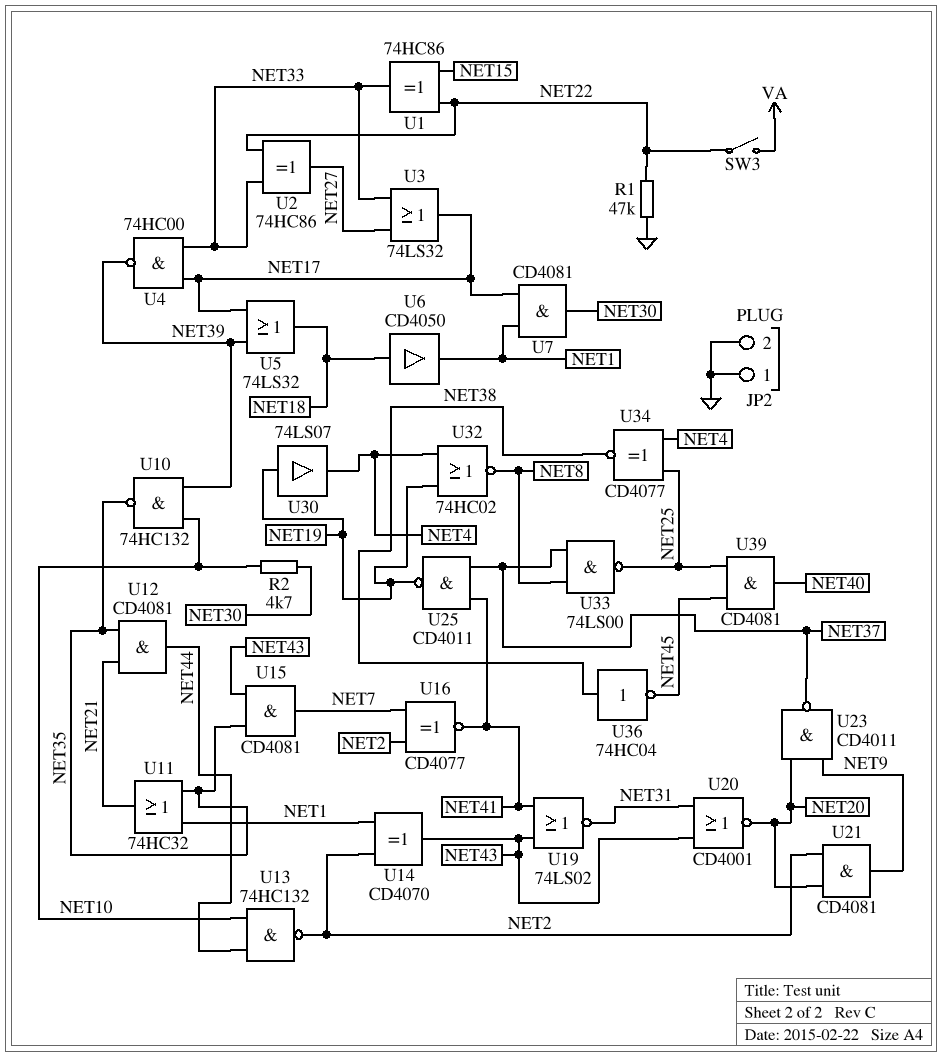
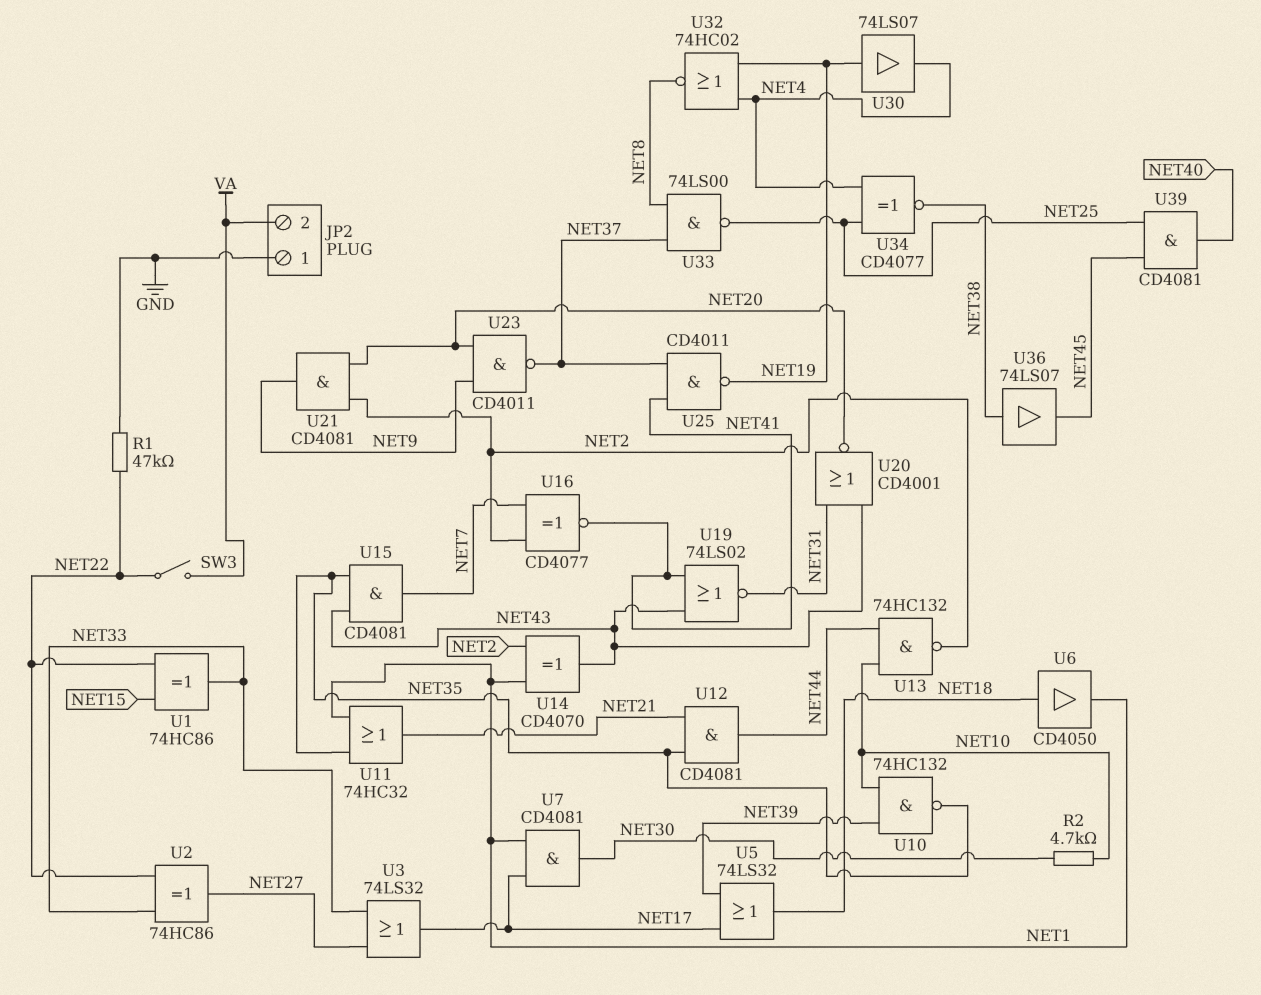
JP2 pin 2: GND -> VA
U4: NAND 74HC00 (in NET17, in NET33, out NET39) -> none
U36: NOT 74HC04 (in NET38, out NET45) -> buffer 74LS07 (in NET38, out NET45)

